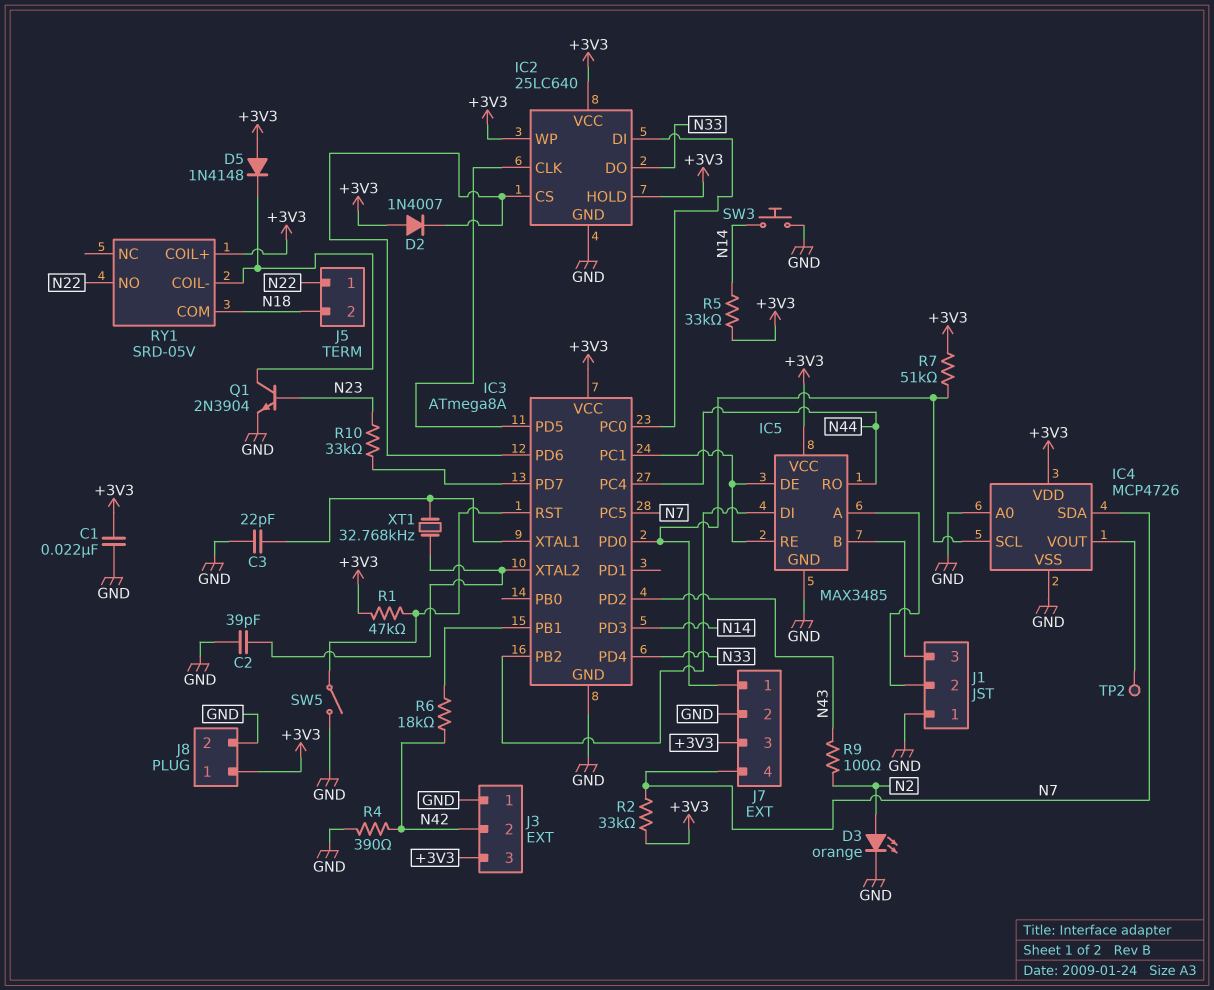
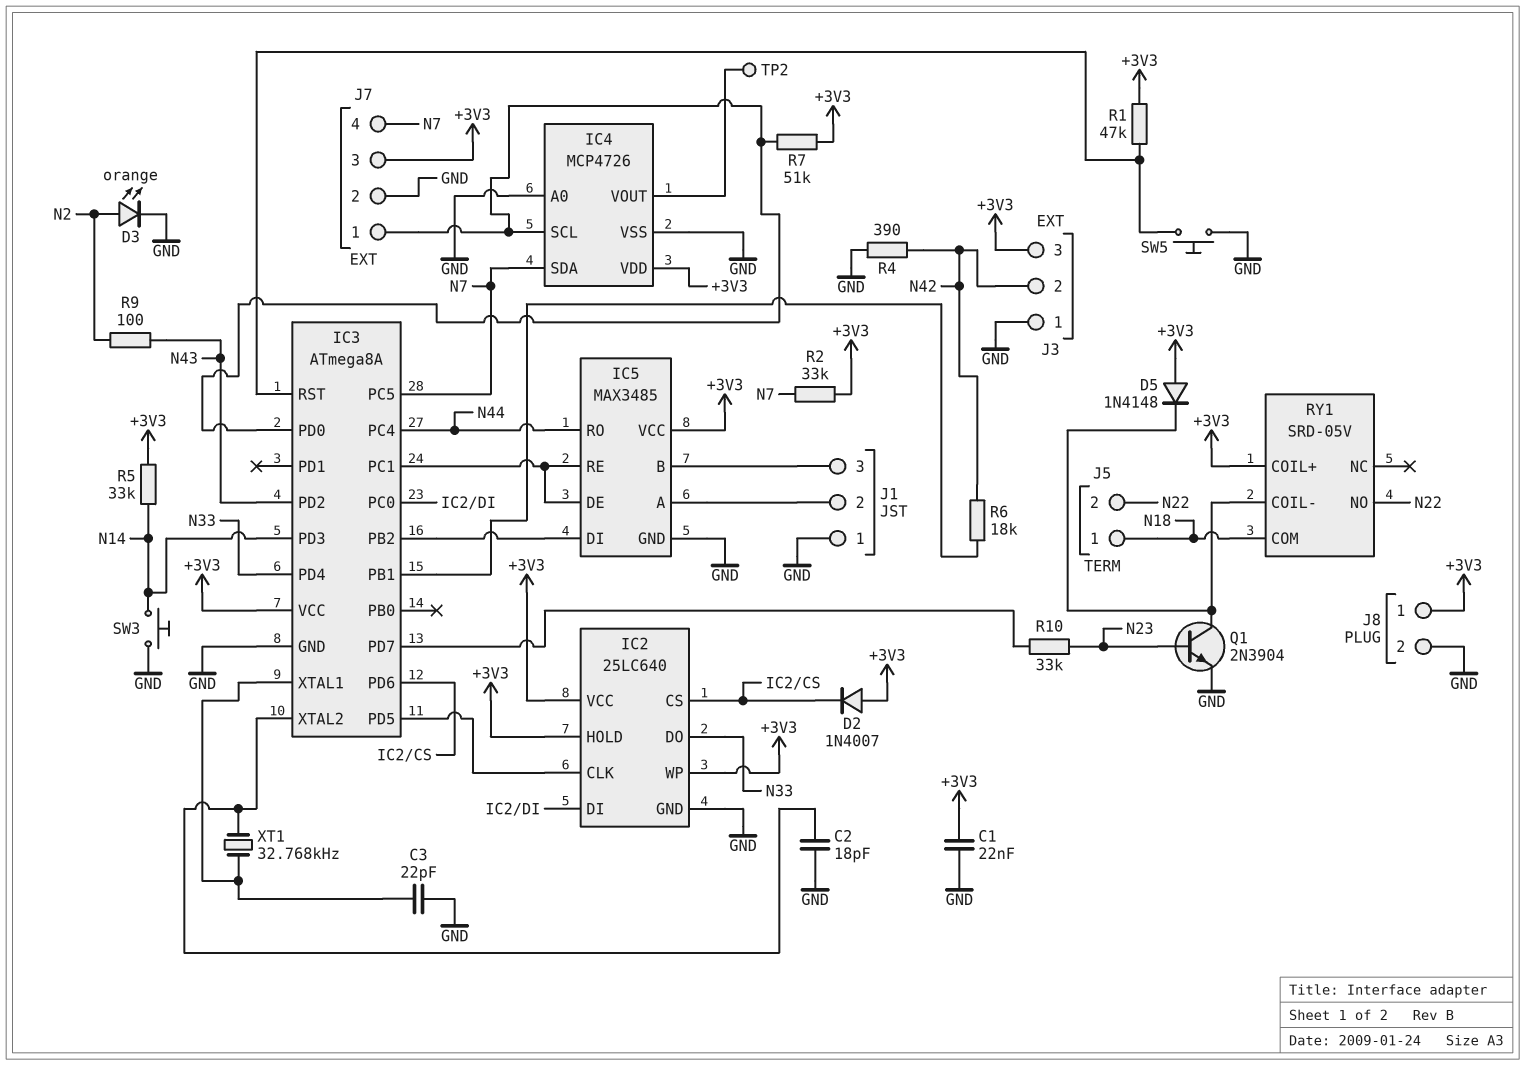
C2: 39pF (GND, IC3/XTAL2) -> 18pF (GND, IC3/XTAL2)
J5 pin 1: N22 -> N18
J5 pin 2: N18 -> N22
SW5: switch (GND, IC3/RST) -> button (GND, IC3/RST)

